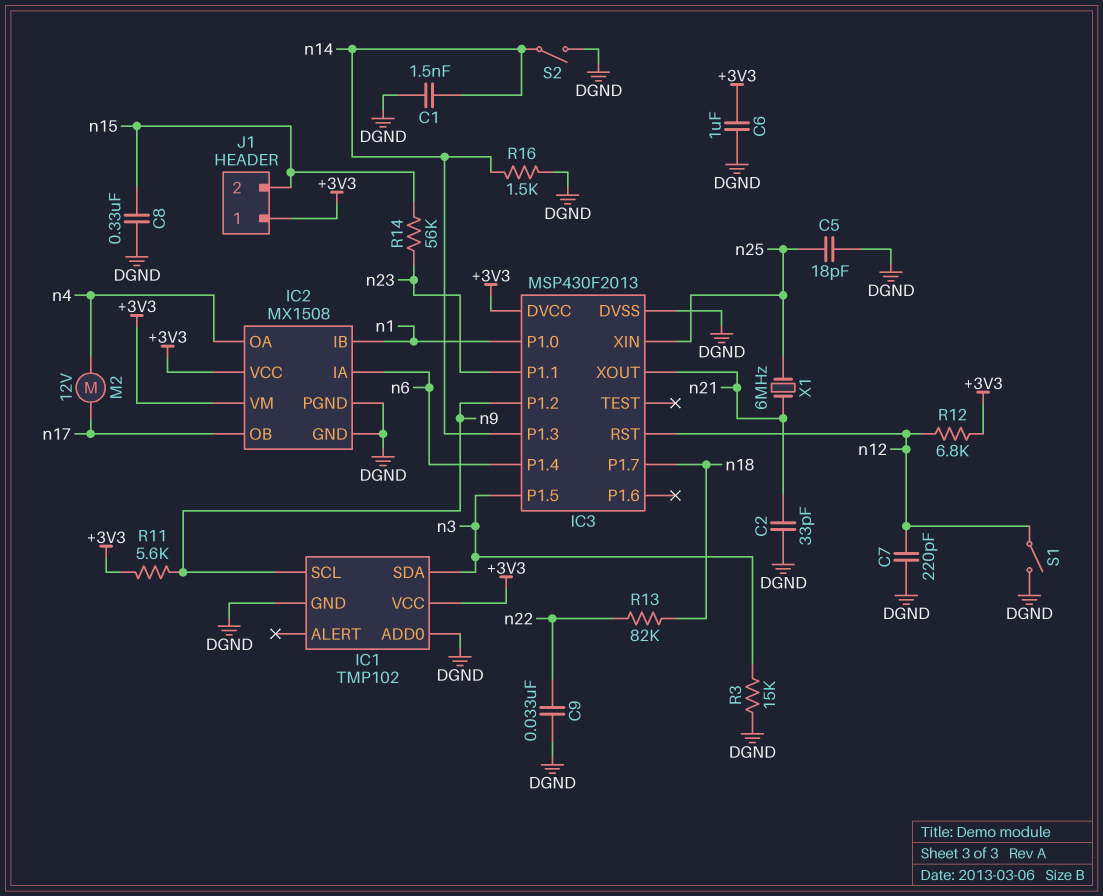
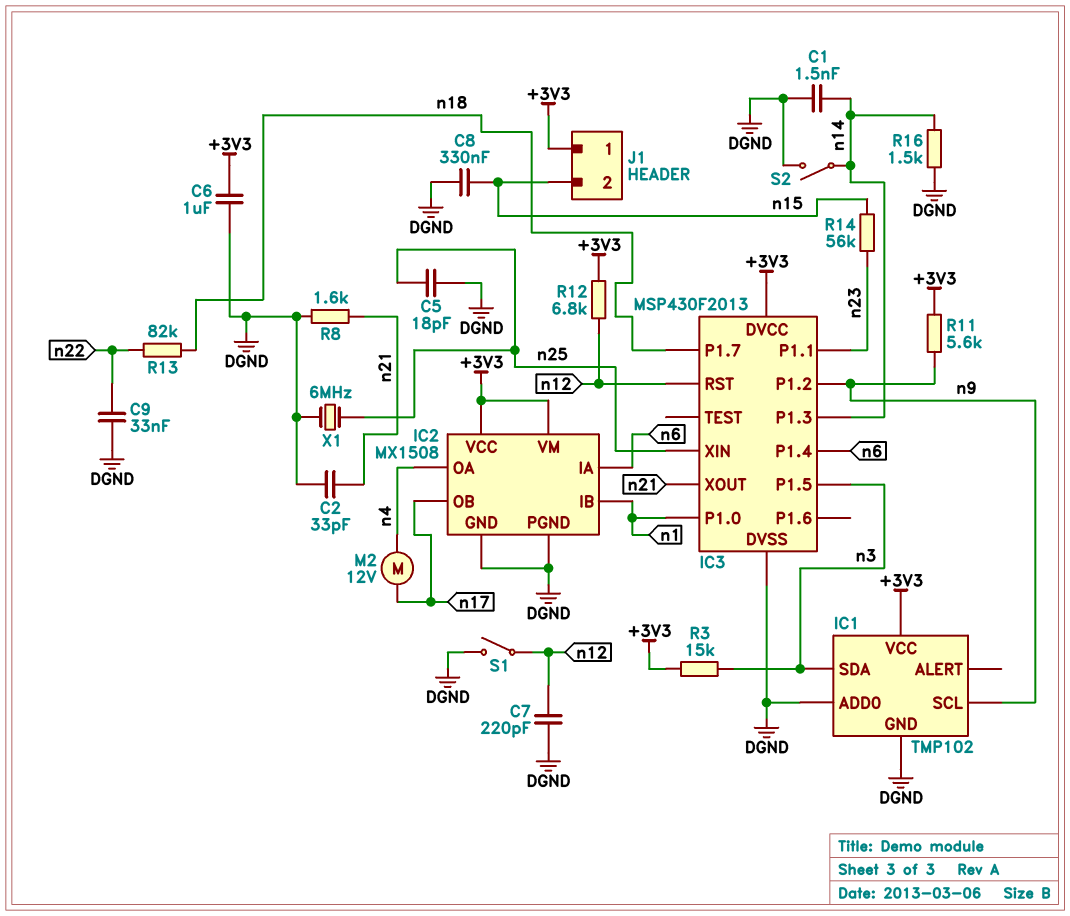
R3: 15k (DGND, n3) -> 15k (+3V3, n3)
R8: none -> 1.6k (DGND, n21)
X1: 6MHz (n21, n25) -> 6MHz (DGND, n25)

